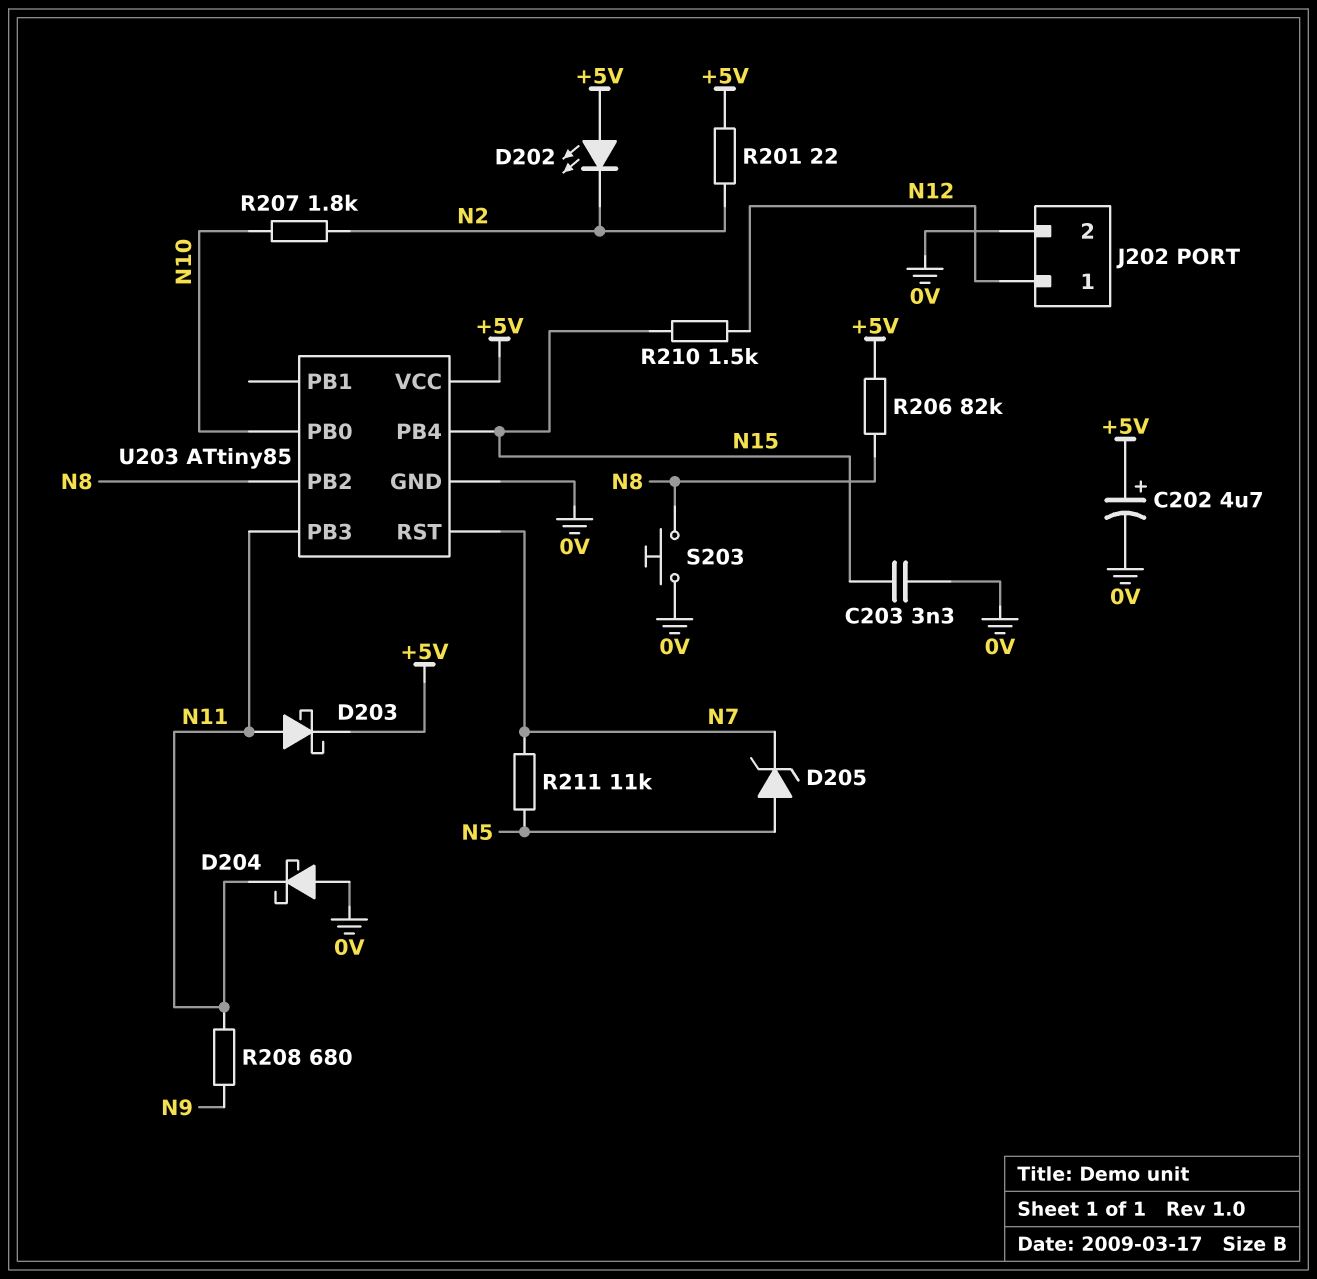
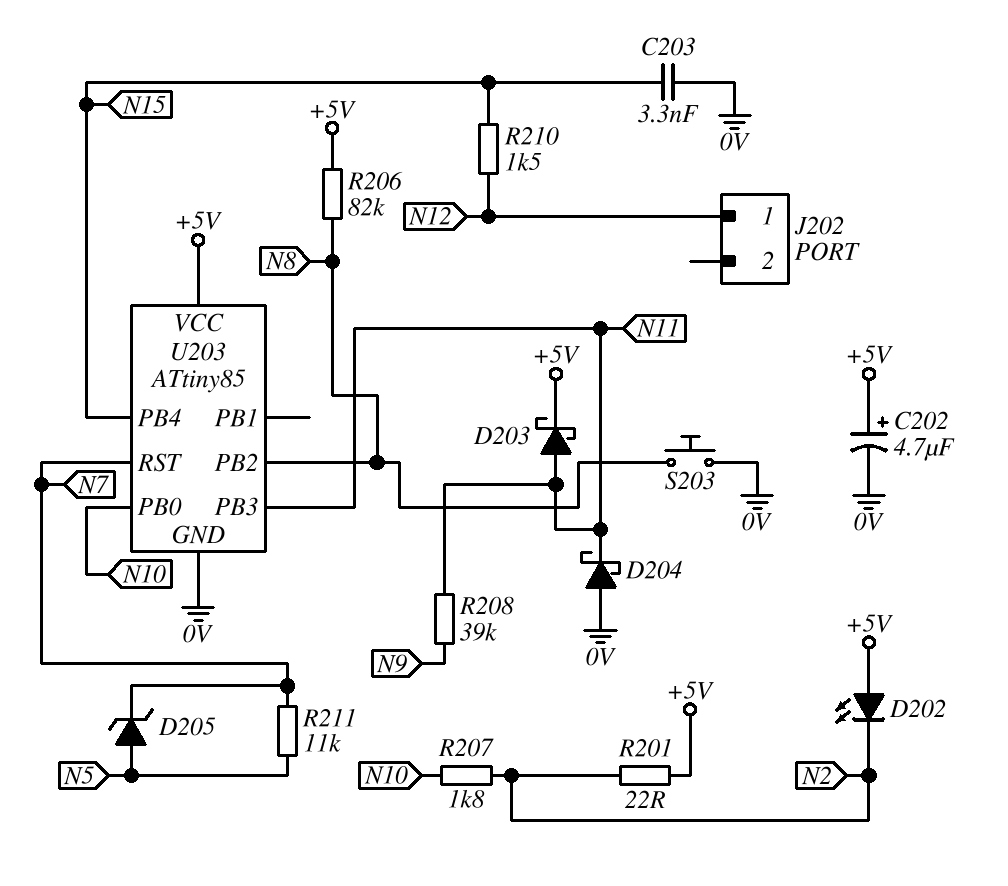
J202 pin 2: 0V -> none
R208: 680 (N9, N11) -> 39k (N9, N11)

